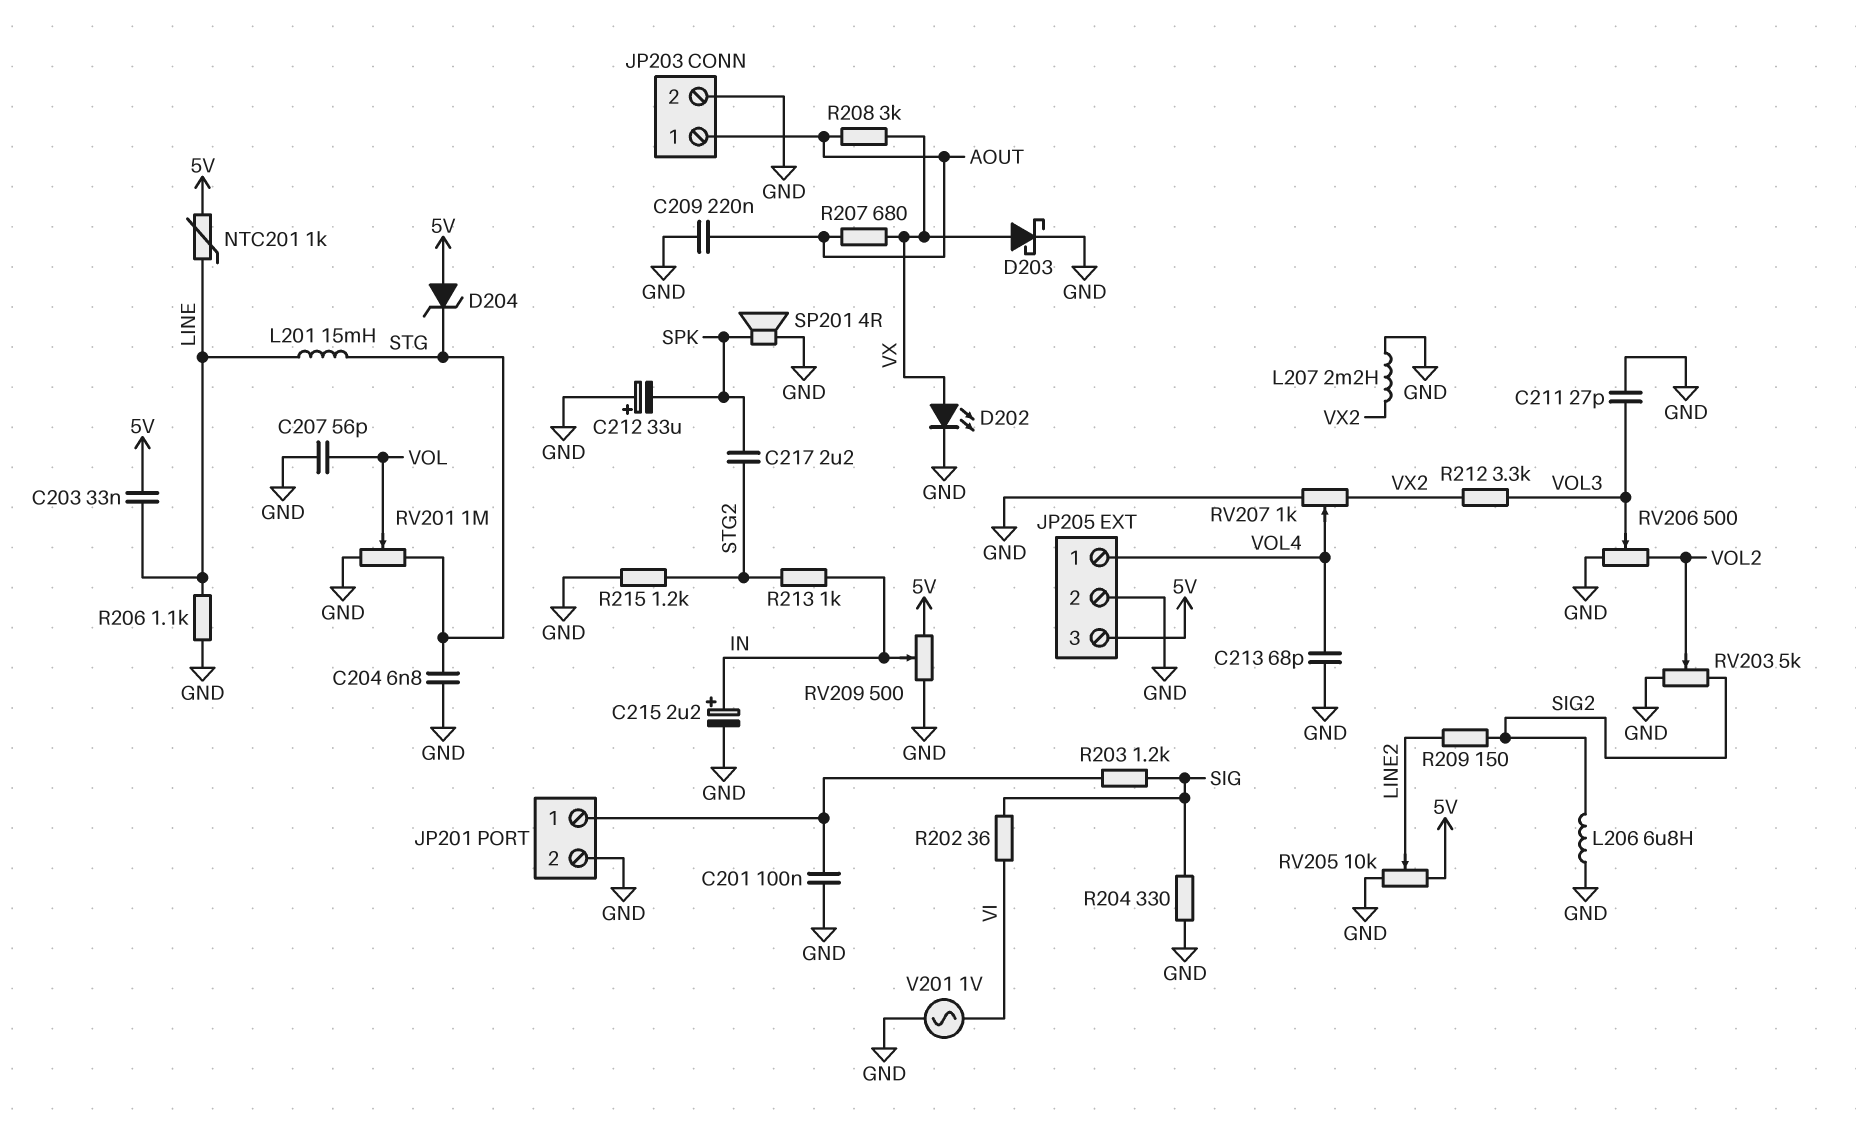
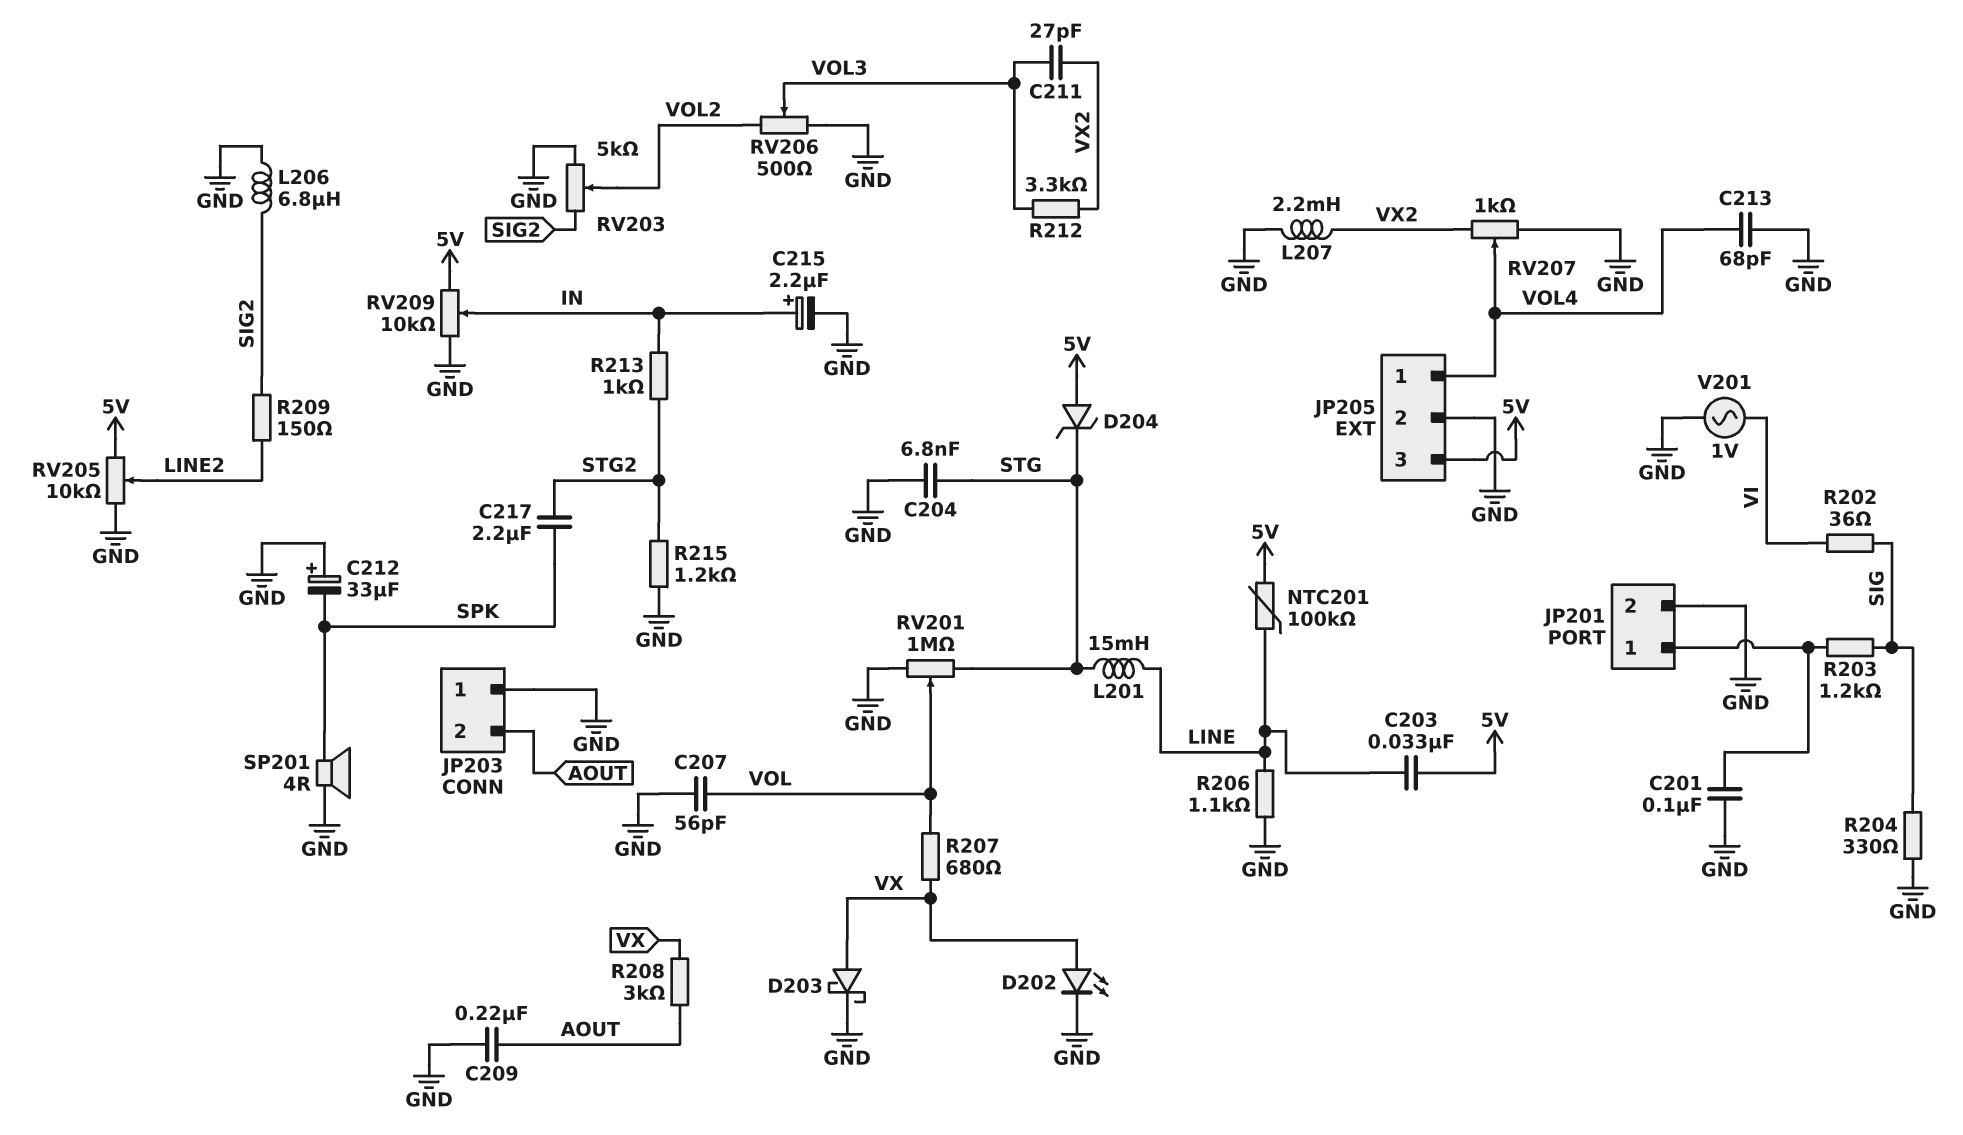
C211: 27pF (GND, VOL3) -> 27pF (VOL3, VX2)
JP203 pin 1: AOUT -> GND
JP203 pin 2: GND -> AOUT
NTC201: 1k (5V, LINE) -> 100k (5V, LINE)
R207: 680 (AOUT, VX) -> 680 (VOL, VX)
RV209: 500 (5V, GND, wiper IN) -> 10k (5V, GND, wiper IN)

